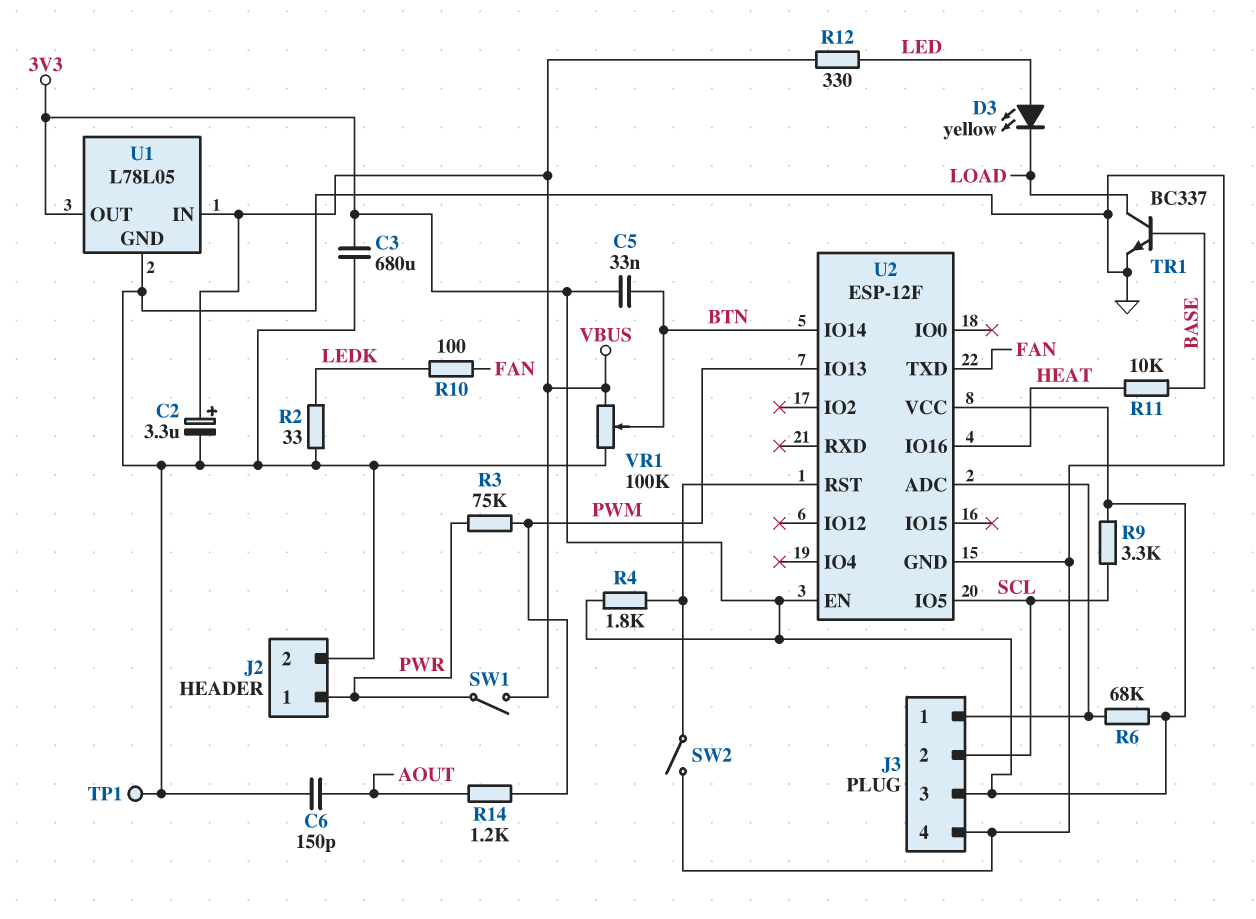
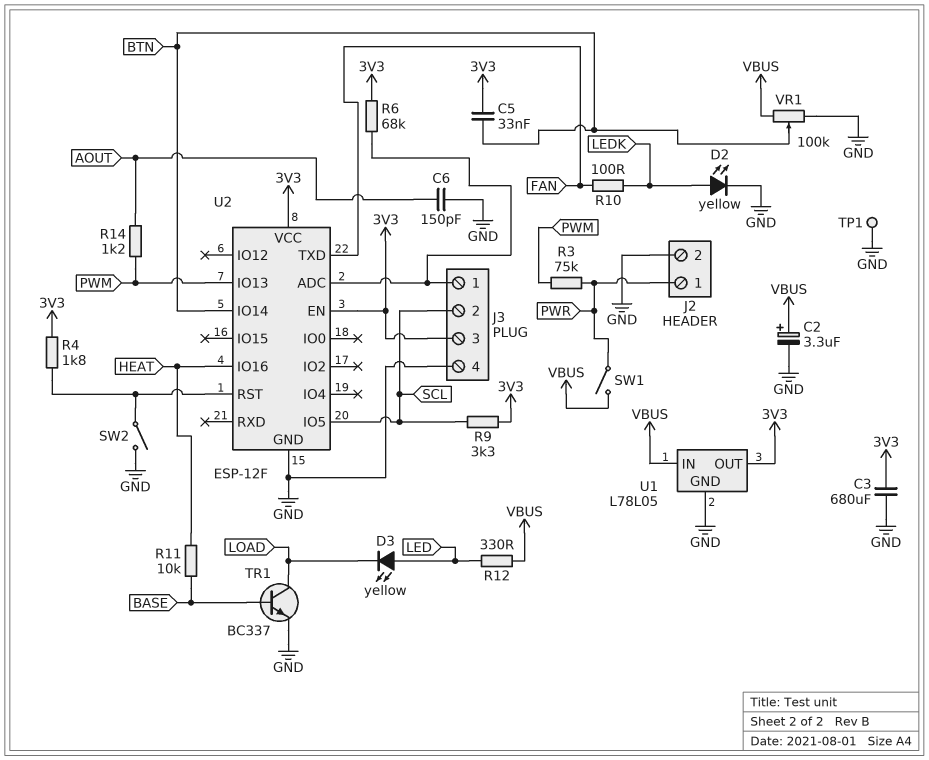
D2: none -> LED yellow (A LEDK, K GND)
R2: 33 (GND, LEDK) -> none

